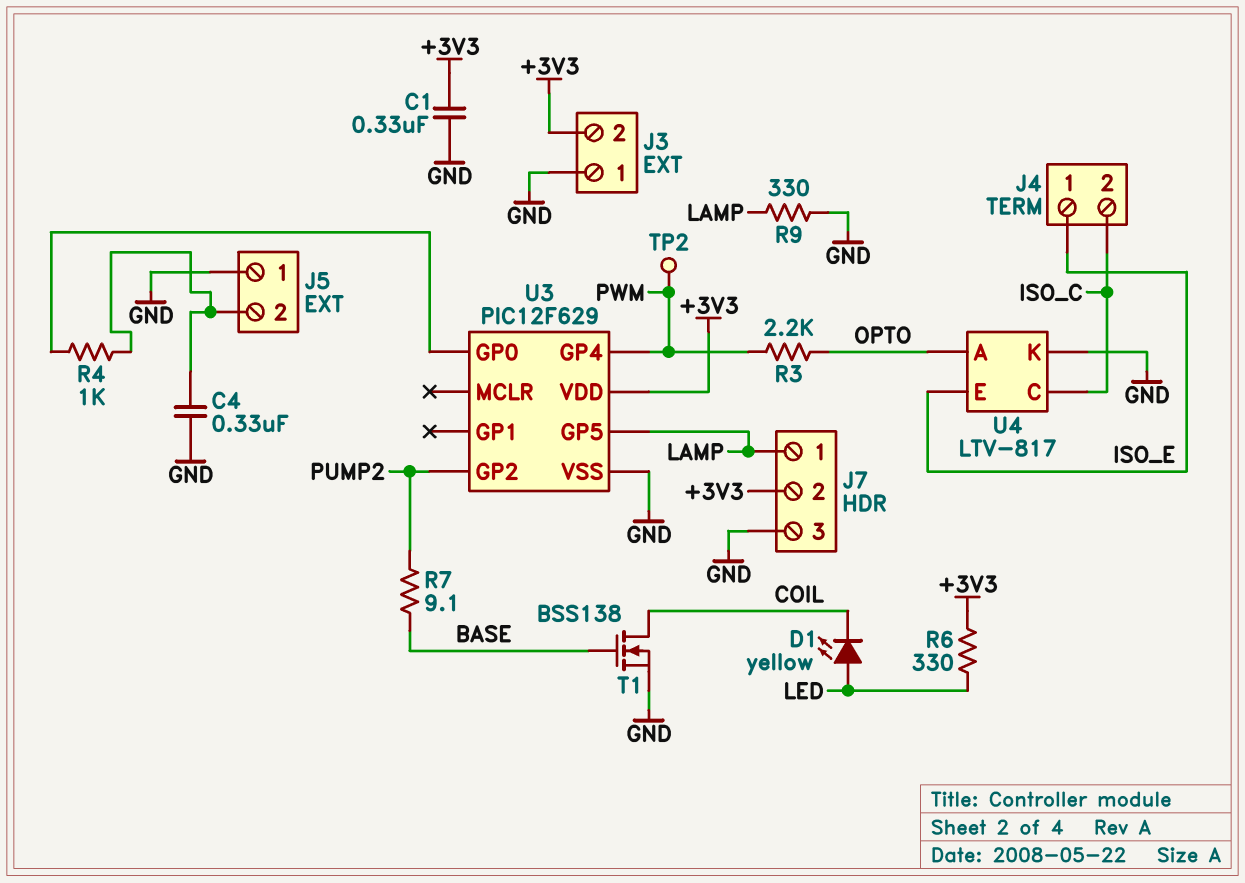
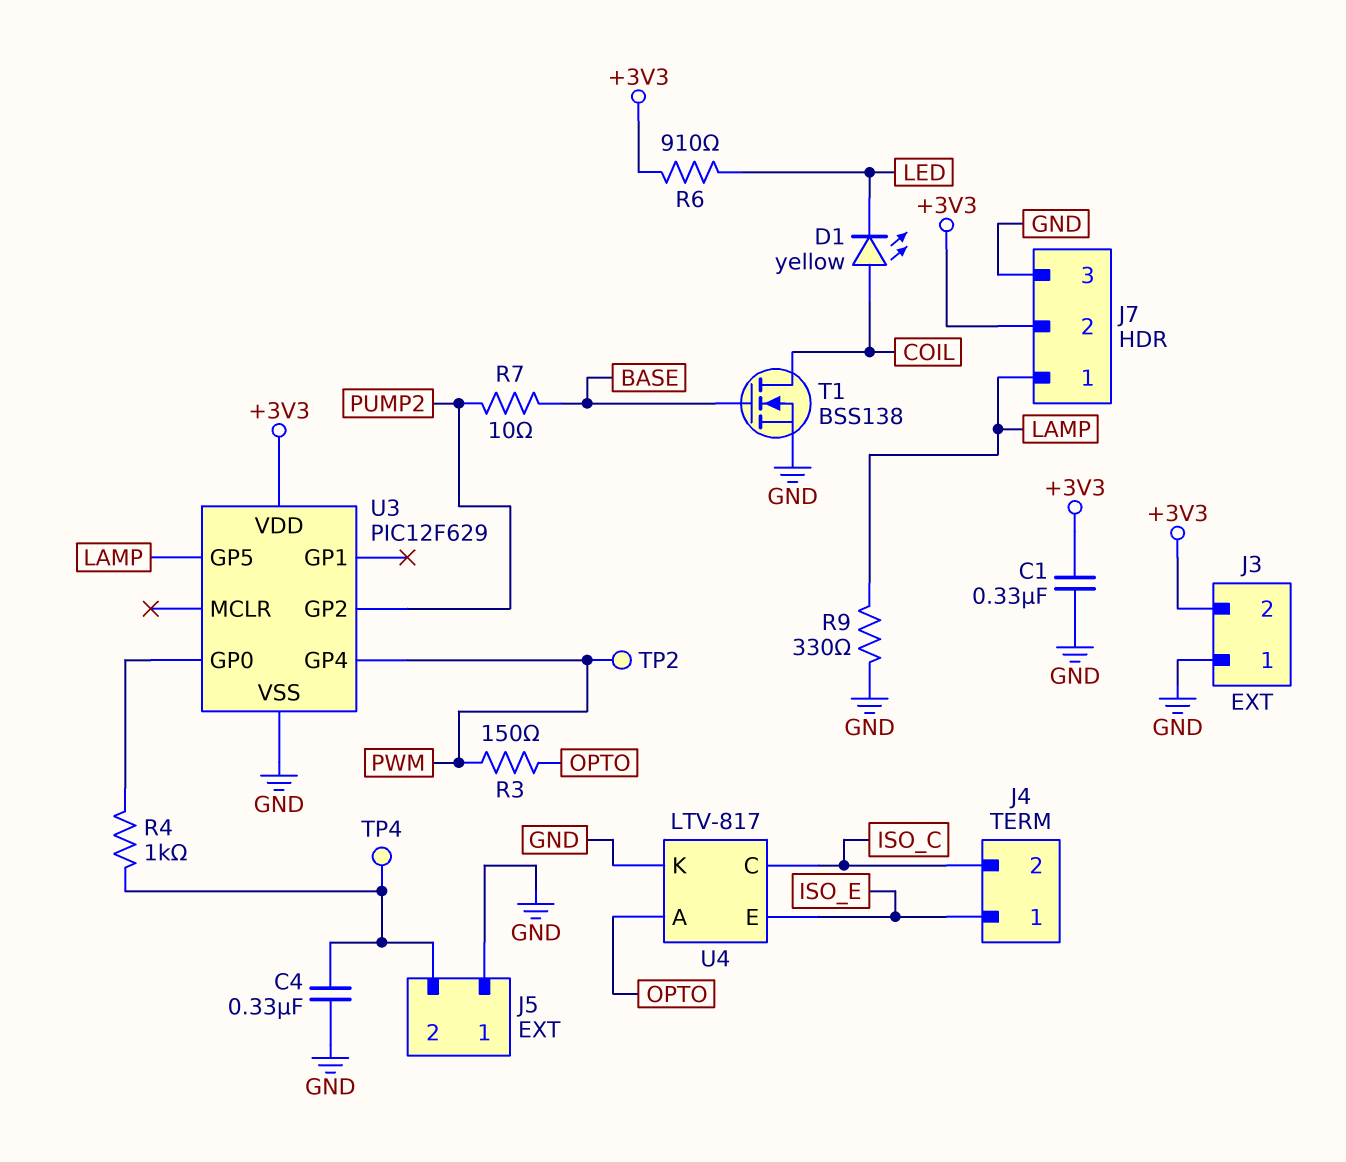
D1: LED yellow (A LED, K COIL) -> LED yellow (A COIL, K LED)
R3: 2.2k (OPTO, PWM) -> 150 (OPTO, PWM)
R6: 330 (+3V3, LED) -> 910 (+3V3, LED)
R7: 9.1 (BASE, PUMP2) -> 10 (BASE, PUMP2)
TP4: none -> test point (J5/2)

